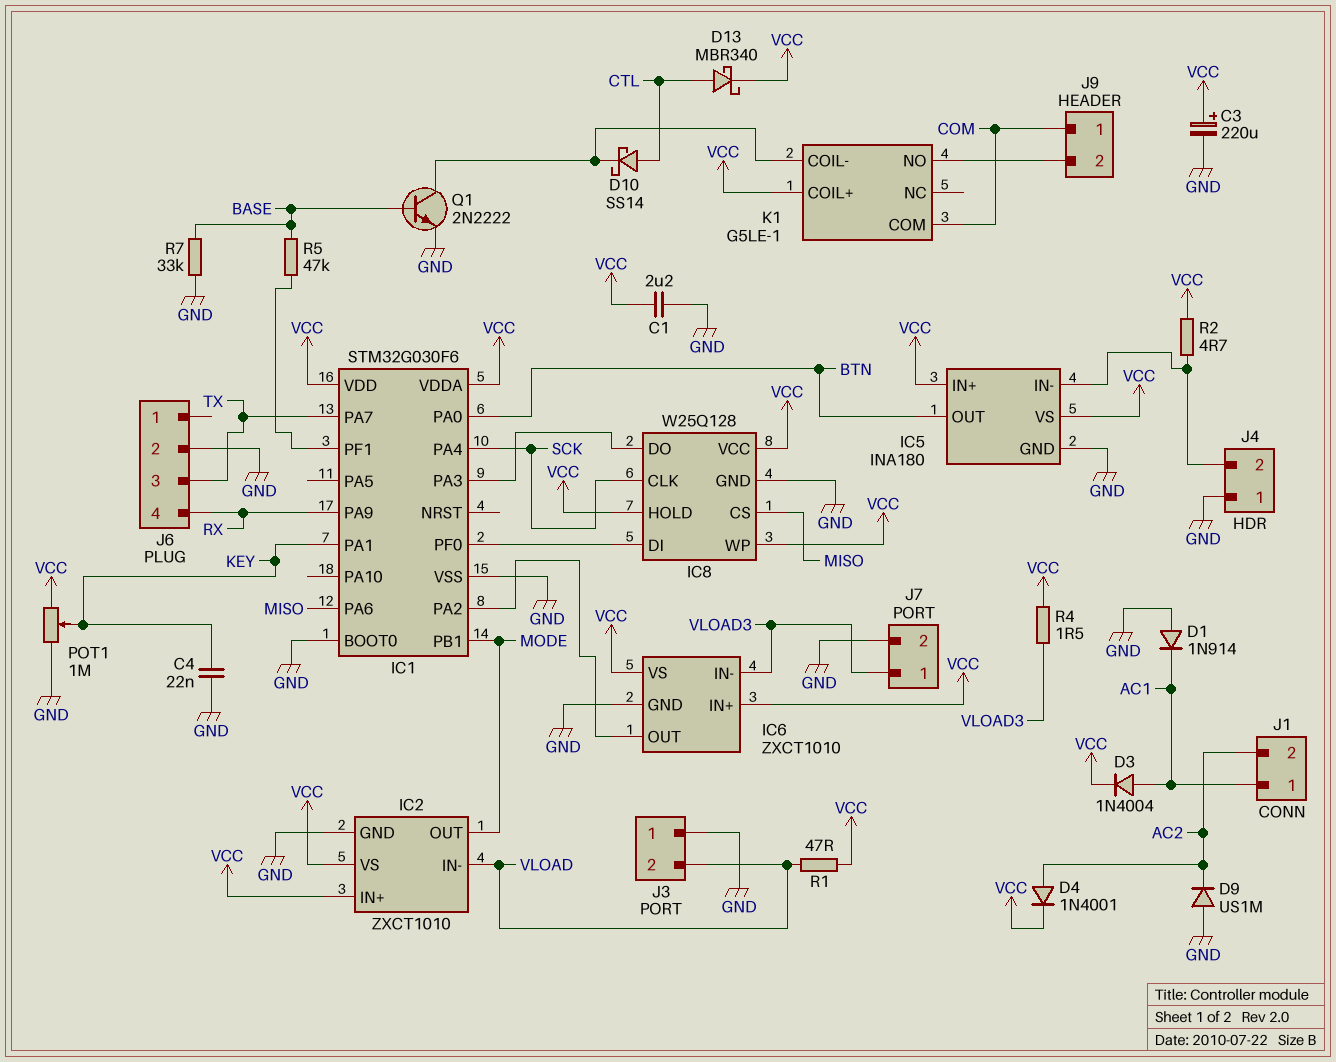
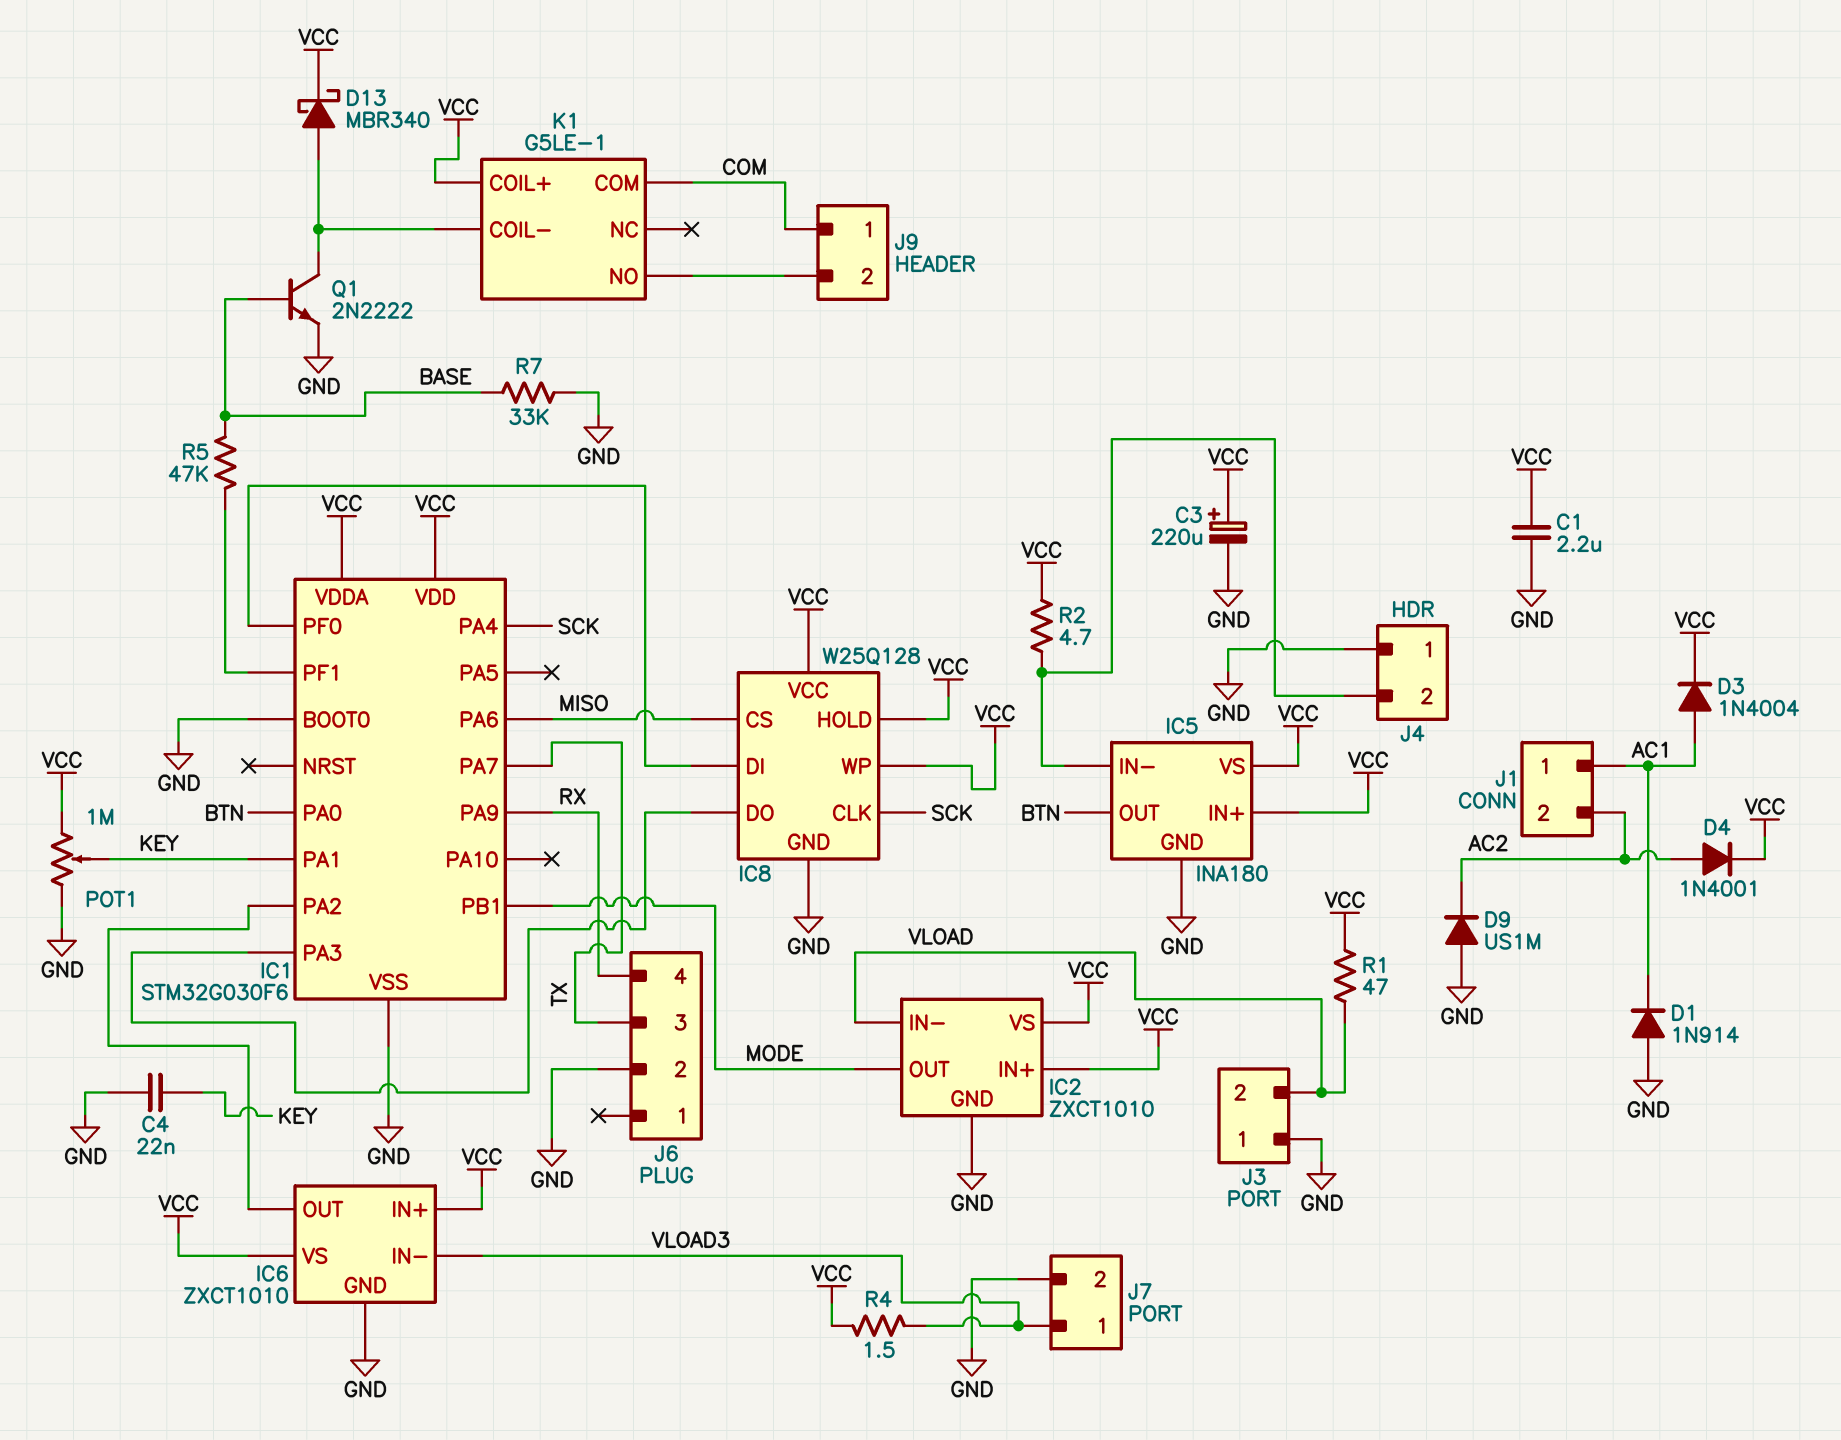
D10: schottky SS14 (A CTL, K K1/COIL-) -> none
D13: schottky MBR340 (A CTL, K VCC) -> schottky MBR340 (A K1/COIL-, K VCC)

